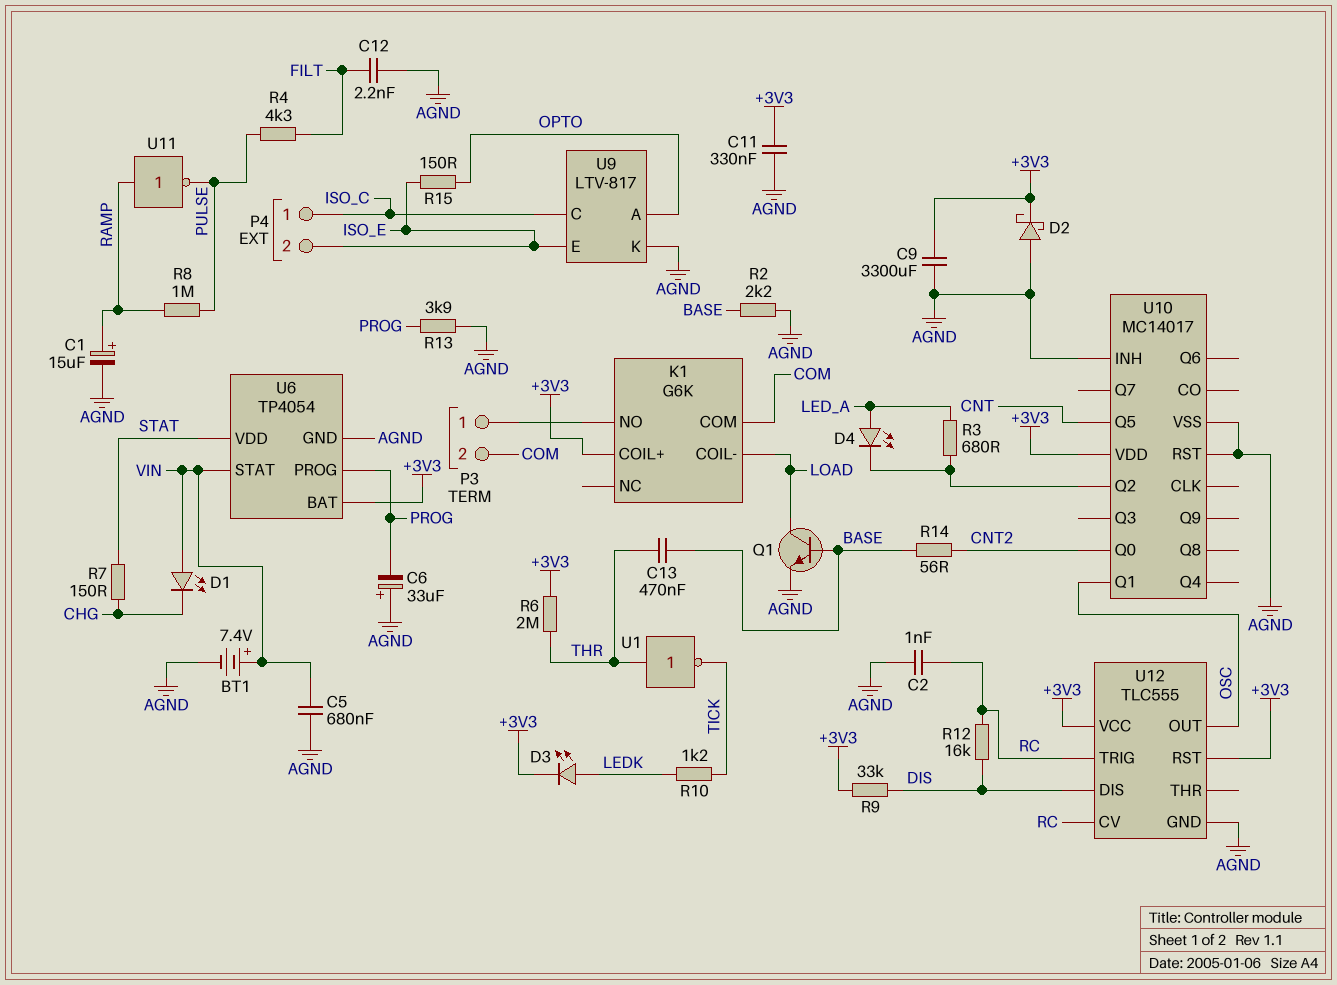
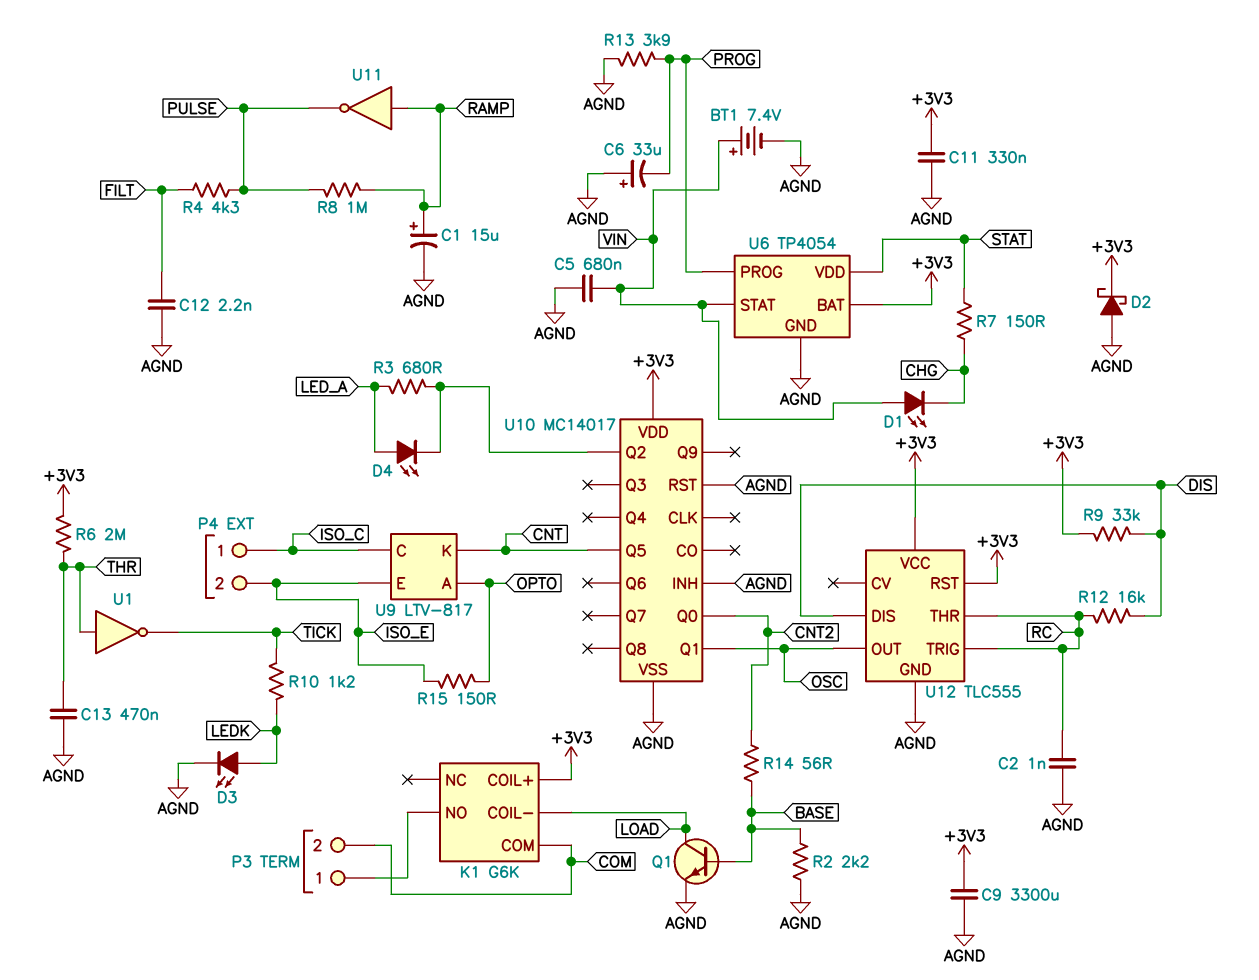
C13: 470nF (BASE, THR) -> 470nF (AGND, THR)
D3: LED (A LEDK, K +3V3) -> LED (A LEDK, K AGND)
U9 pin K: AGND -> CNT
U12 pin CV: RC -> none
U12 pin THR: none -> RC

